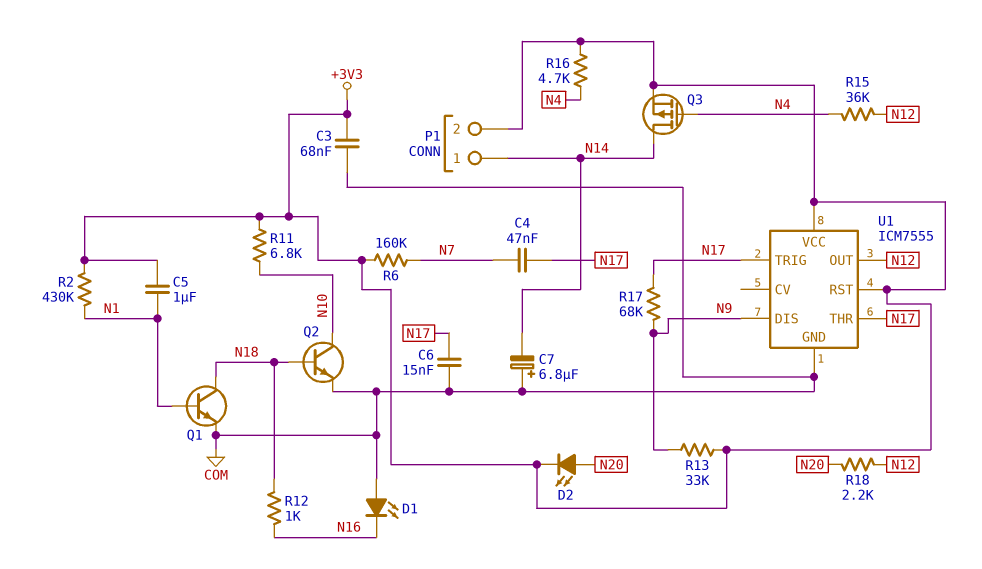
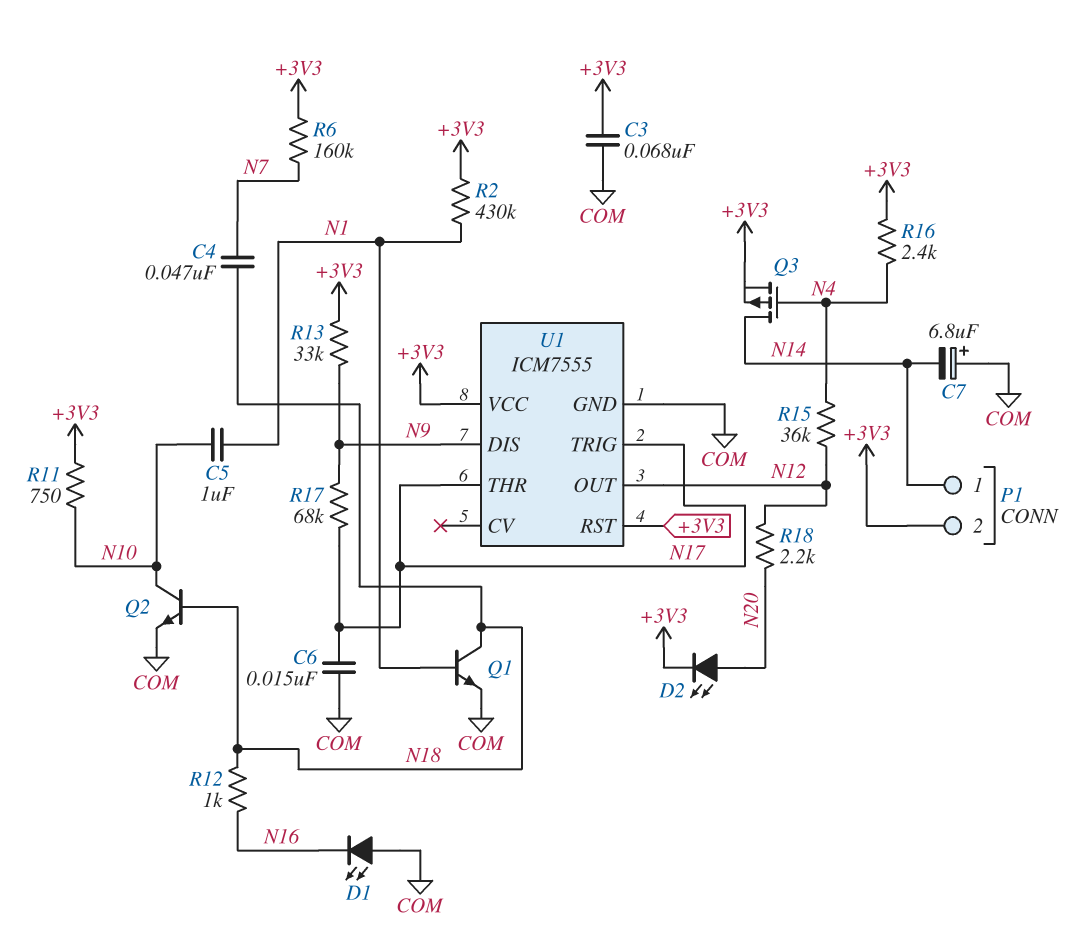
C4: 47nF (N7, N17) -> 47nF (N7, N18)
C5: 1uF (+3V3, N1) -> 1uF (N1, N10)
R11: 6.8k (+3V3, N10) -> 750 (+3V3, N10)
R16: 4.7k (+3V3, N4) -> 2.4k (+3V3, N4)

